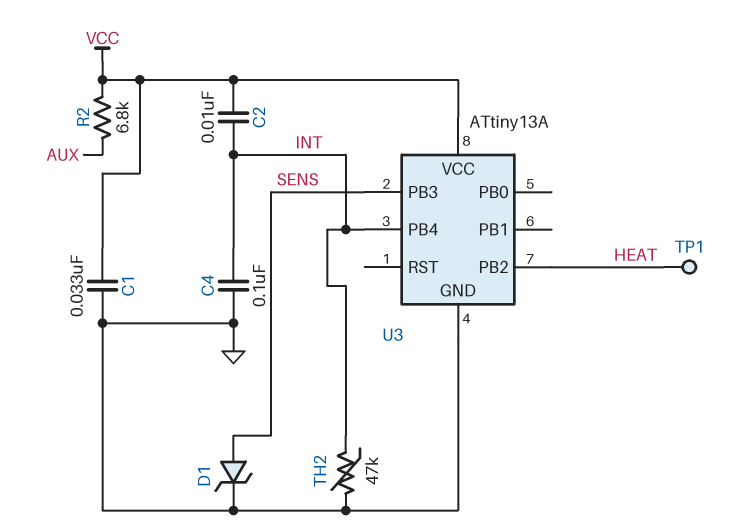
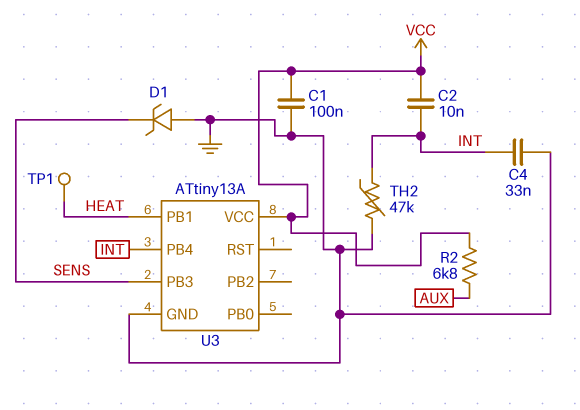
C1: 33nF (GND, VCC) -> 100nF (GND, VCC)
C4: 100nF (GND, INT) -> 33nF (GND, INT)
D1: zener (A SENS, K GND) -> zener (A GND, K SENS)
U3 pin PB1: none -> HEAT
U3 pin PB2: HEAT -> none

